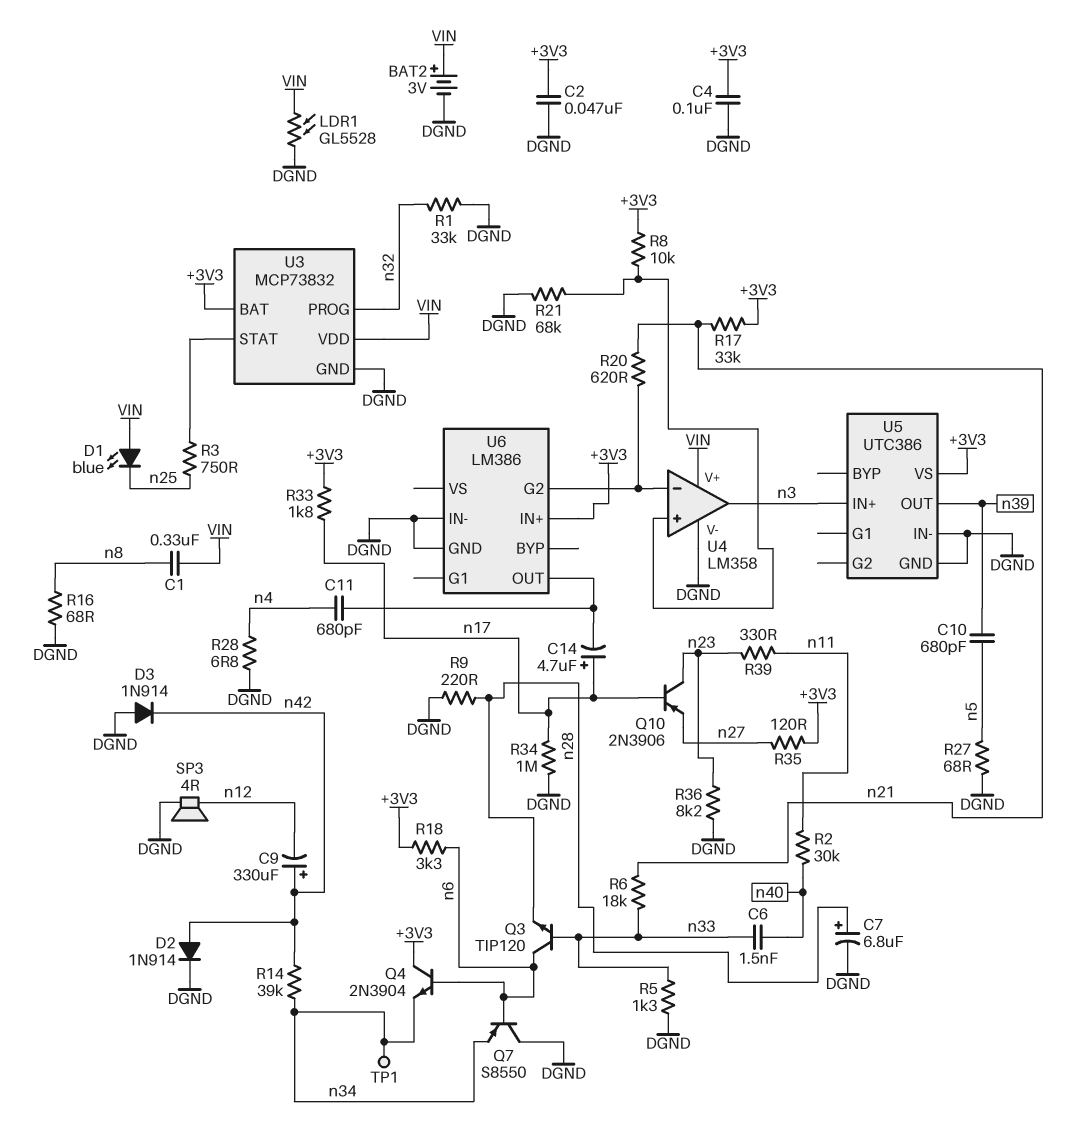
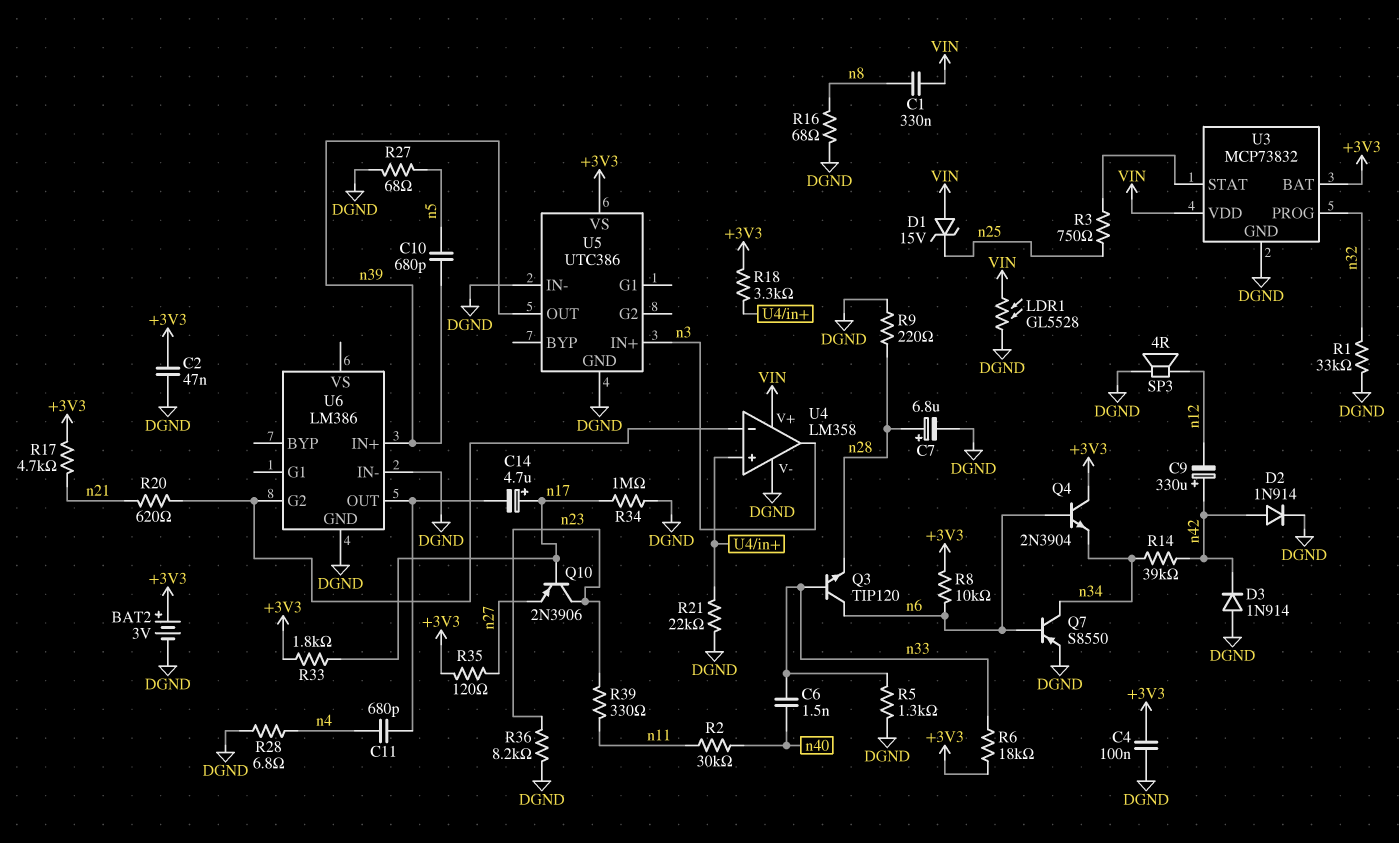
BAT2: 3V (plus VIN, minus DGND) -> 3V (plus +3V3, minus DGND)
D1: LED blue (A VIN, K n25) -> zener 15V (A VIN, K n25)
Q7: PNP S8550 (B n6, C DGND, E n34) -> PNP S8550 (B n6, C n34, E DGND)
R6: 18k (n21, n33) -> 18k (+3V3, n33)
R8: 10k (+3V3, U4/in+) -> 10k (+3V3, n6)
R17: 33k (+3V3, n21) -> 4.7k (+3V3, n21)
R18: 3.3k (+3V3, n6) -> 3.3k (+3V3, U4/in+)
R21: 68k (DGND, U4/in+) -> 22k (DGND, U4/in+)
TP1: test point (n34) -> none
U6 pin IN+: +3V3 -> n39

